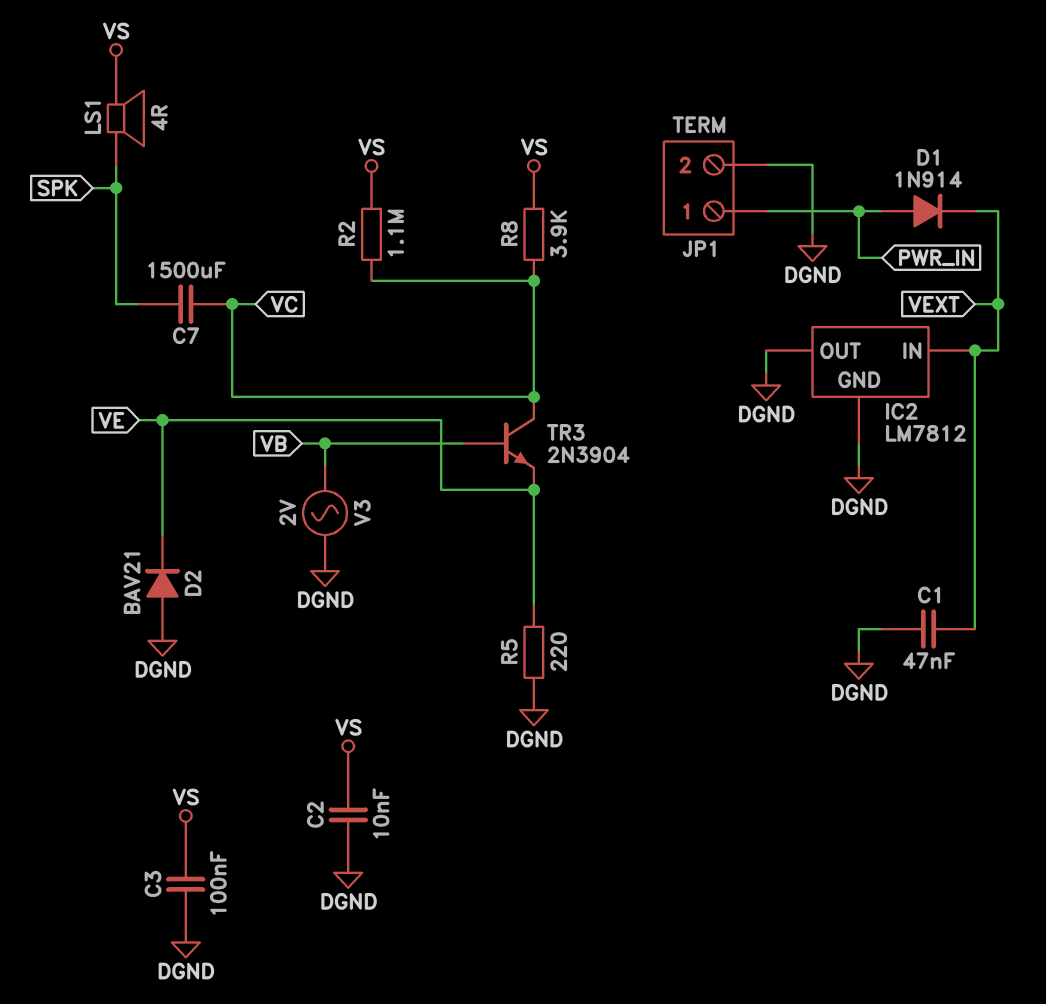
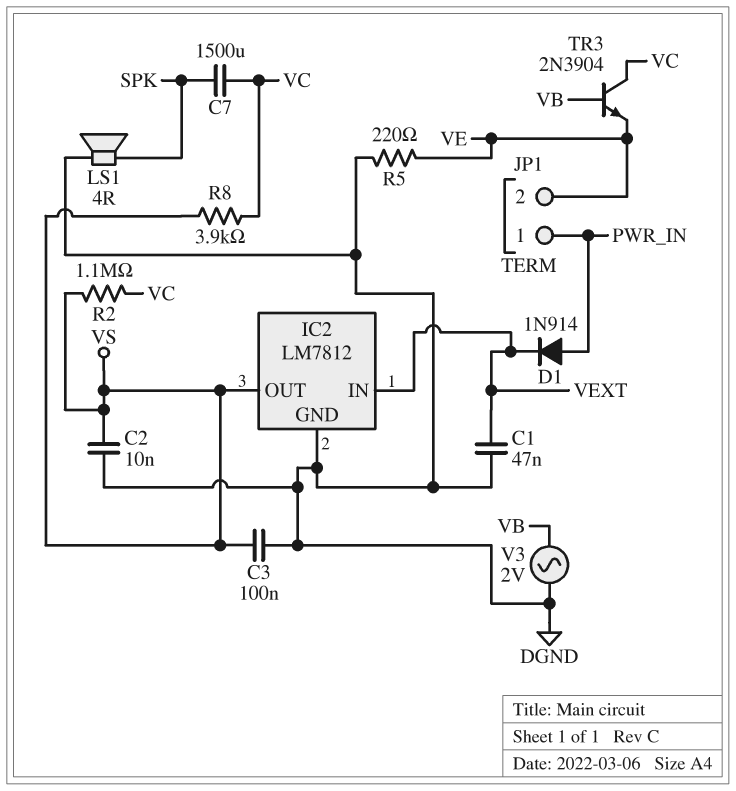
D2: diode BAV21 (A DGND, K VE) -> none
IC2 pin OUT: DGND -> VS
JP1 pin 2: DGND -> VE
LS1: speaker 4R (SPK, VS) -> speaker 4R (DGND, SPK)

